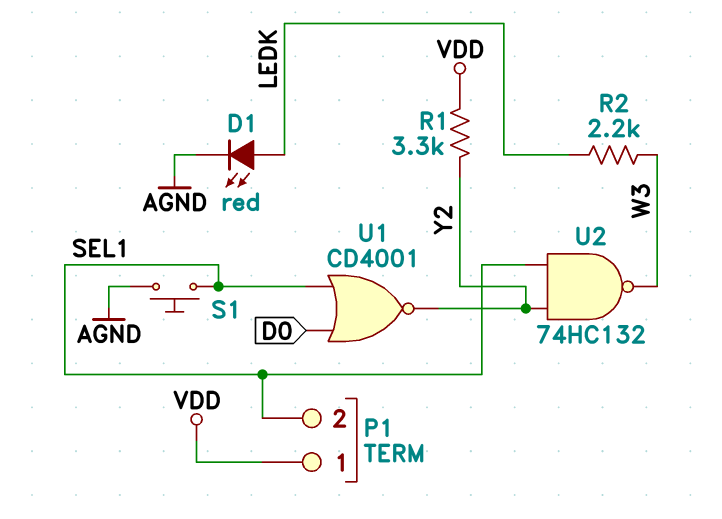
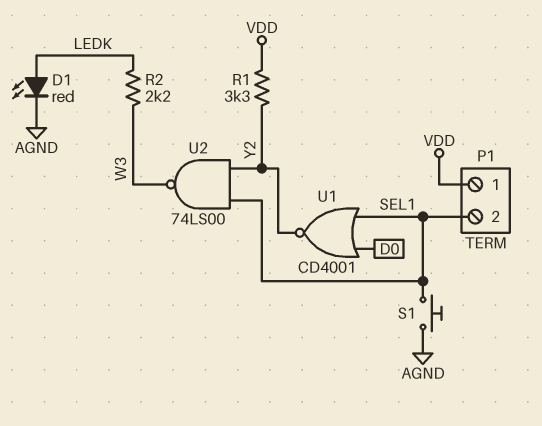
U2: NAND 74HC132 (in SEL1, in Y2, out W3) -> NAND 74LS00 (in SEL1, in Y2, out W3)

